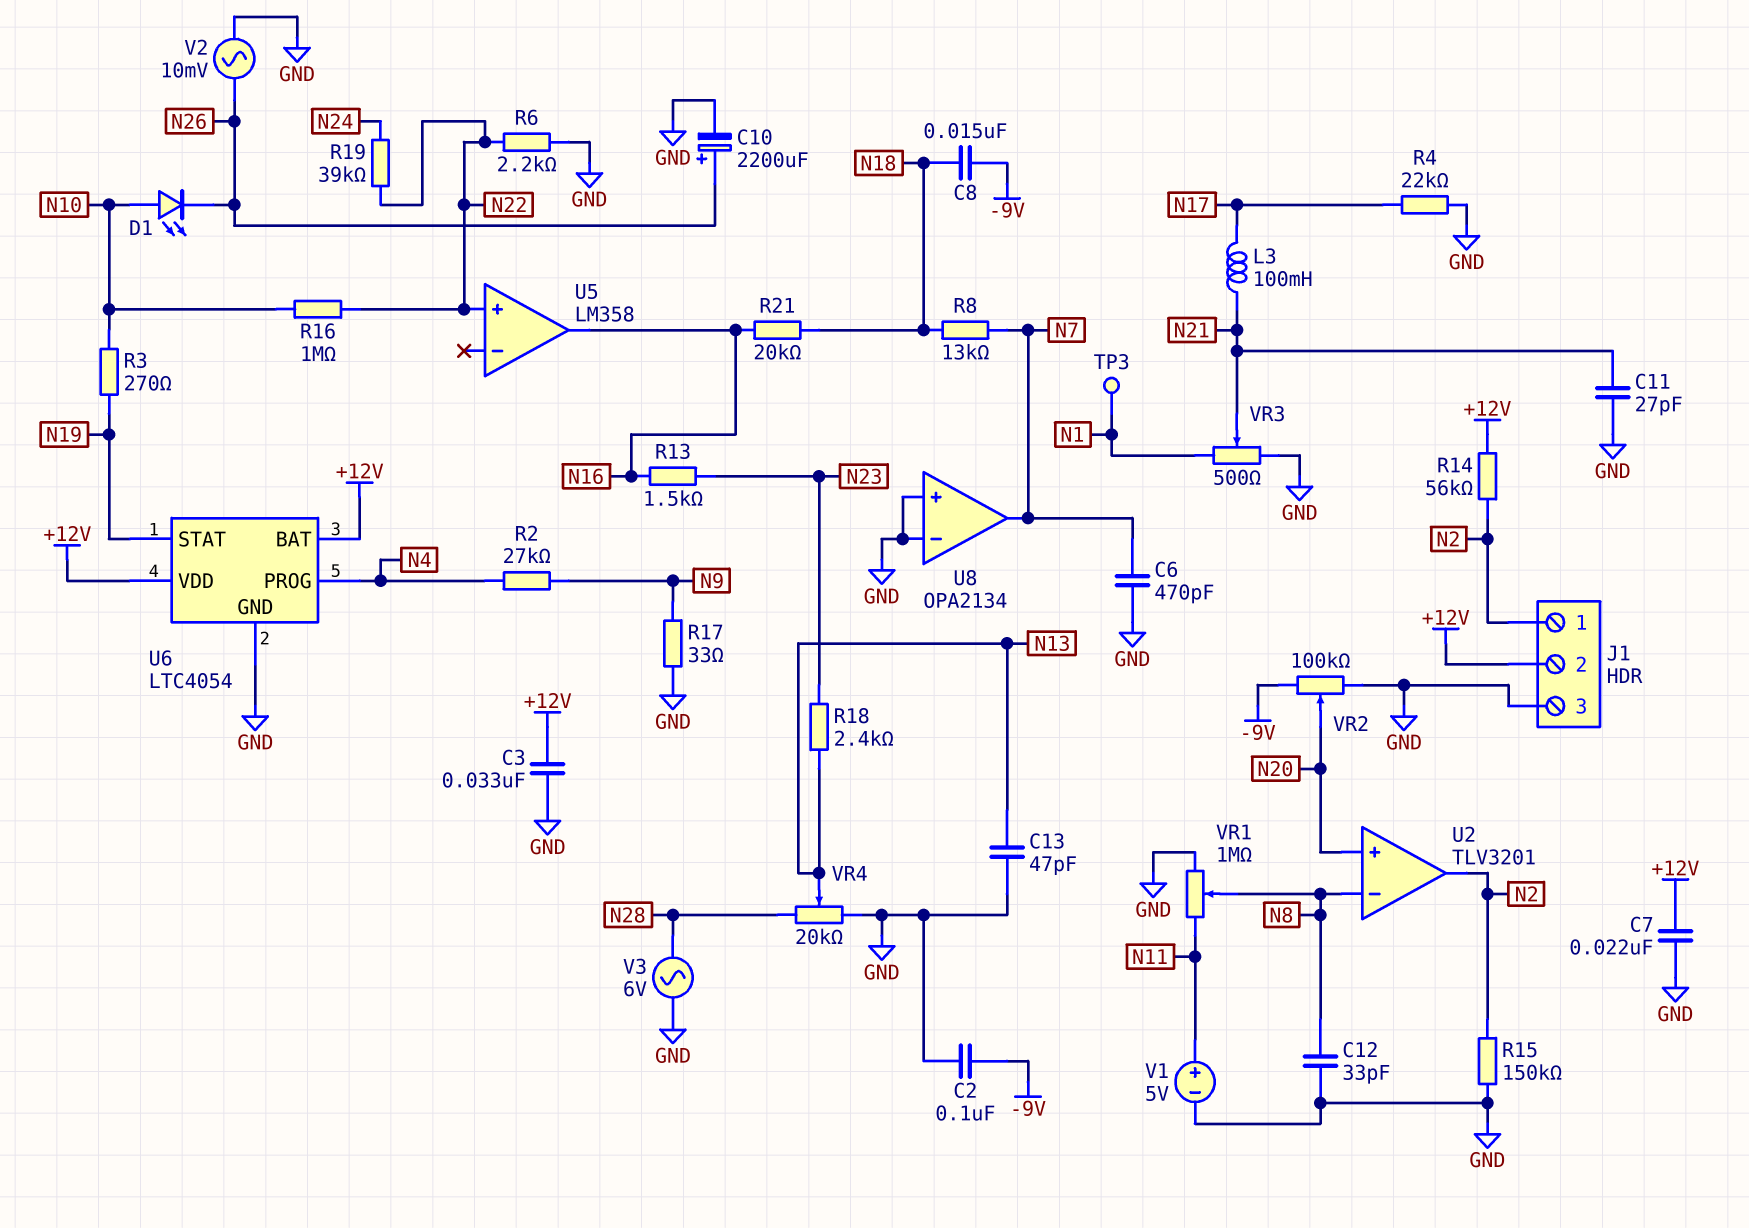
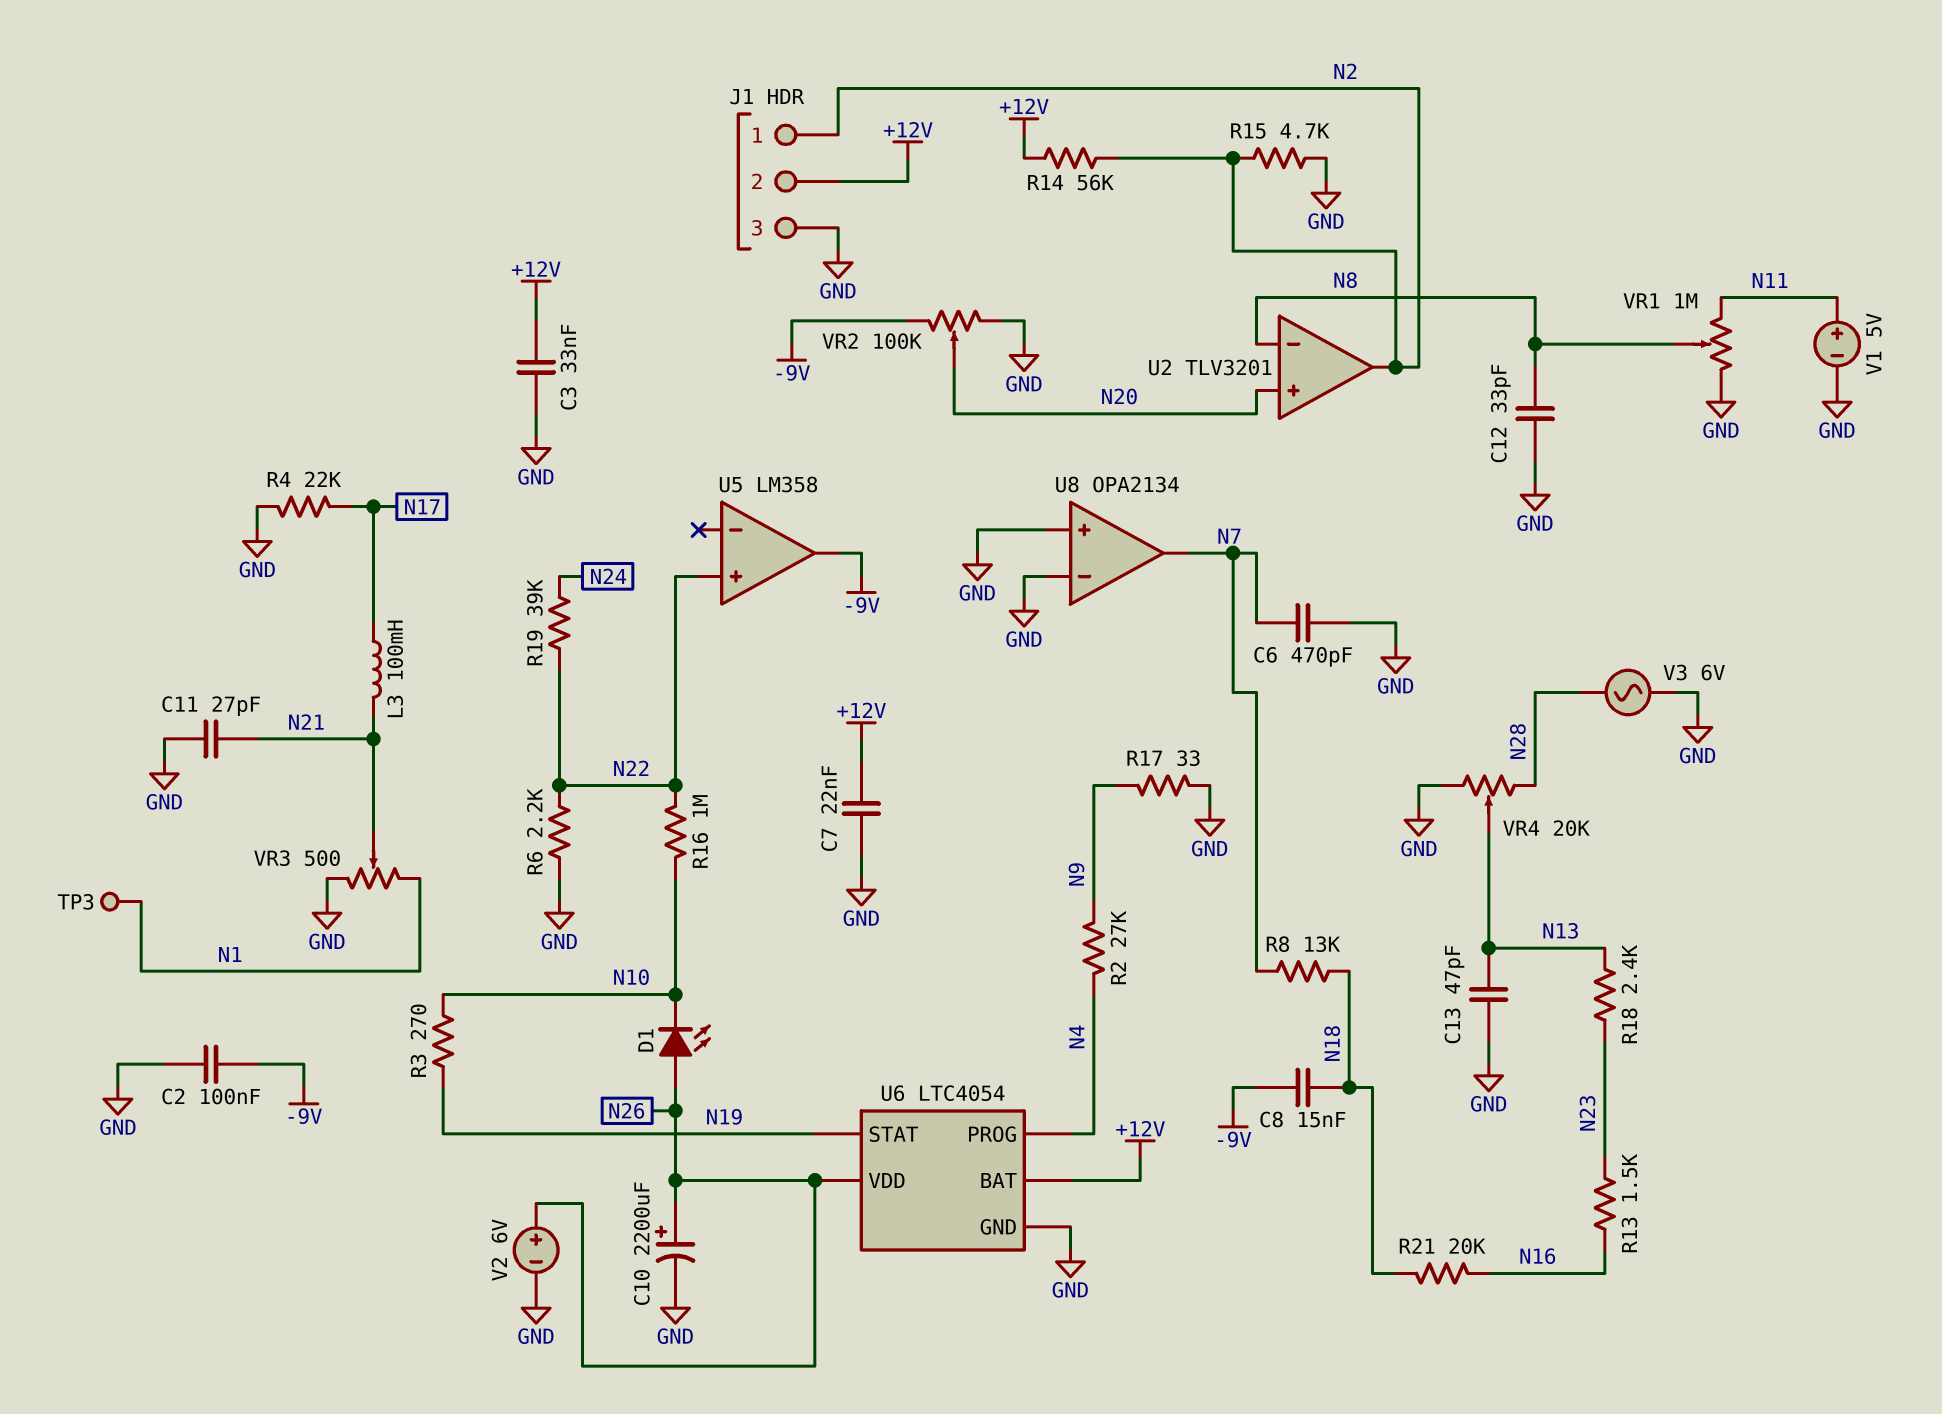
D1: LED (A N10, K N26) -> LED (A N26, K N10)
R15: 150k (GND, N2) -> 4.7k (GND, N2)
U5 pin out: N16 -> -9V
U6 pin VDD: +12V -> N26
V2: AC 10mV (GND, N26) -> 6V (plus N26, minus GND)

